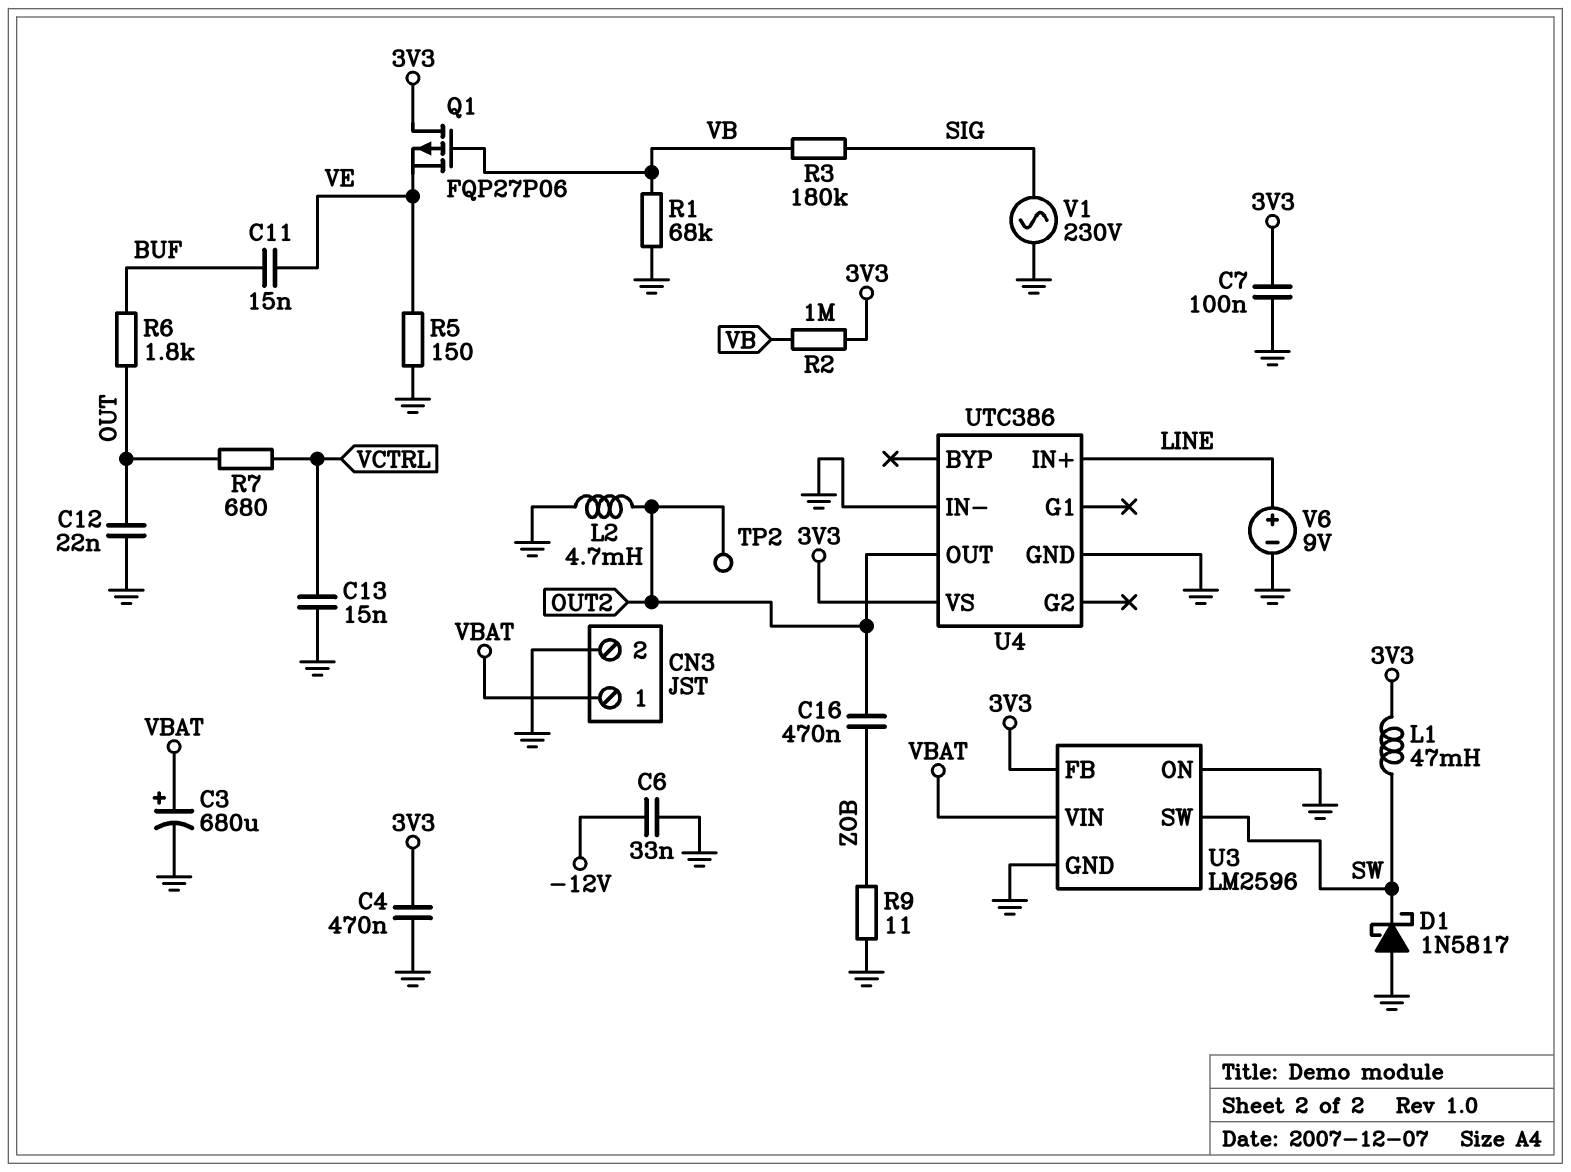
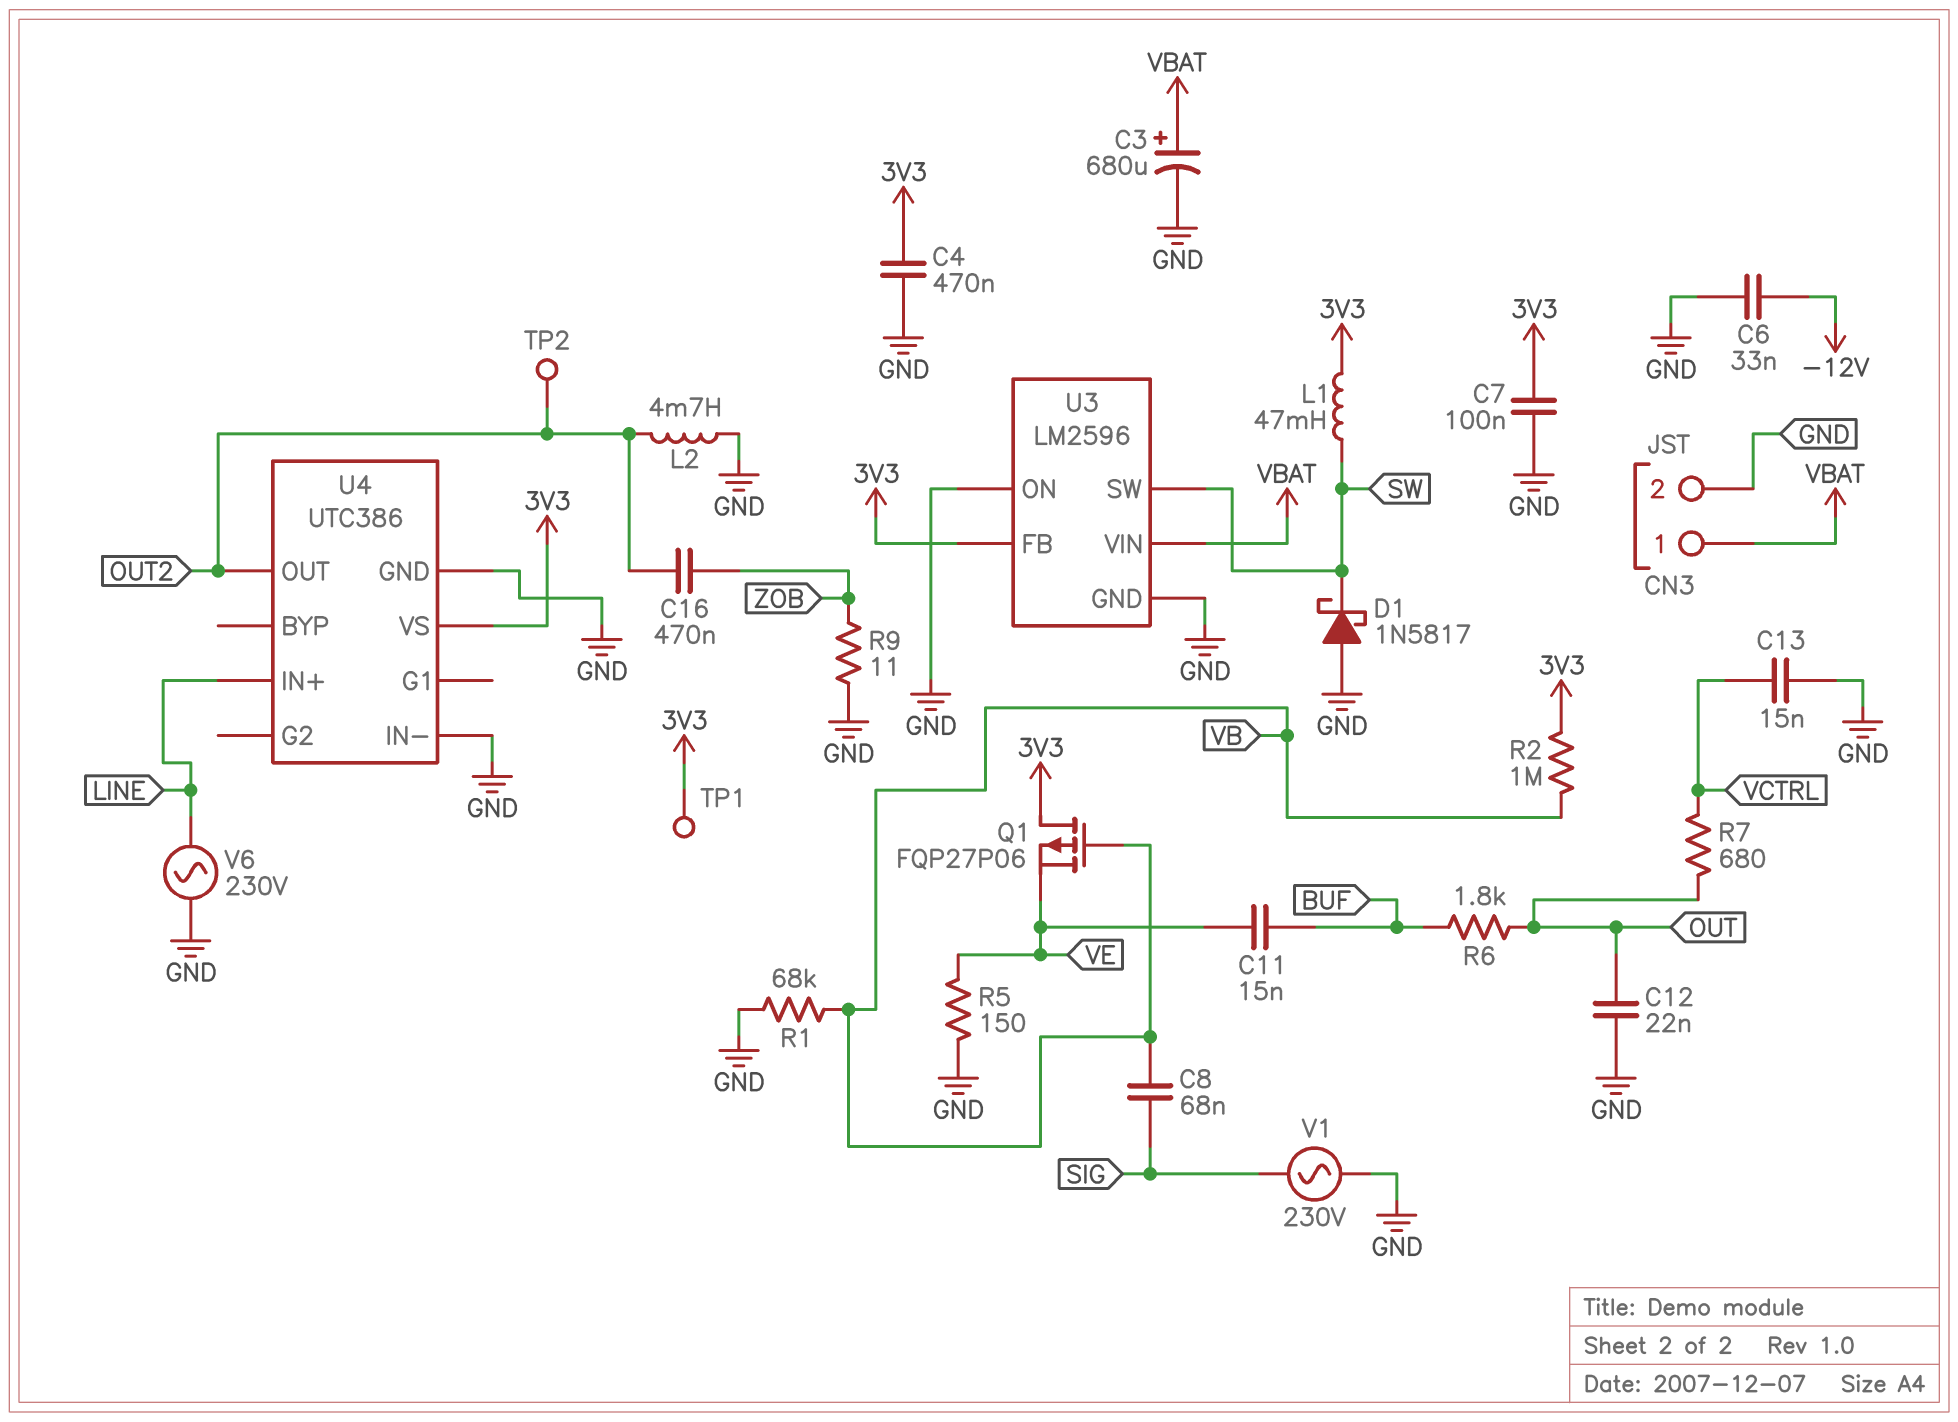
C8: none -> 68nF (SIG, VB)
R3: 180k (SIG, VB) -> none
TP1: none -> test point (3V3)
V6: 9V (plus LINE, minus GND) -> AC 230V (GND, LINE)

